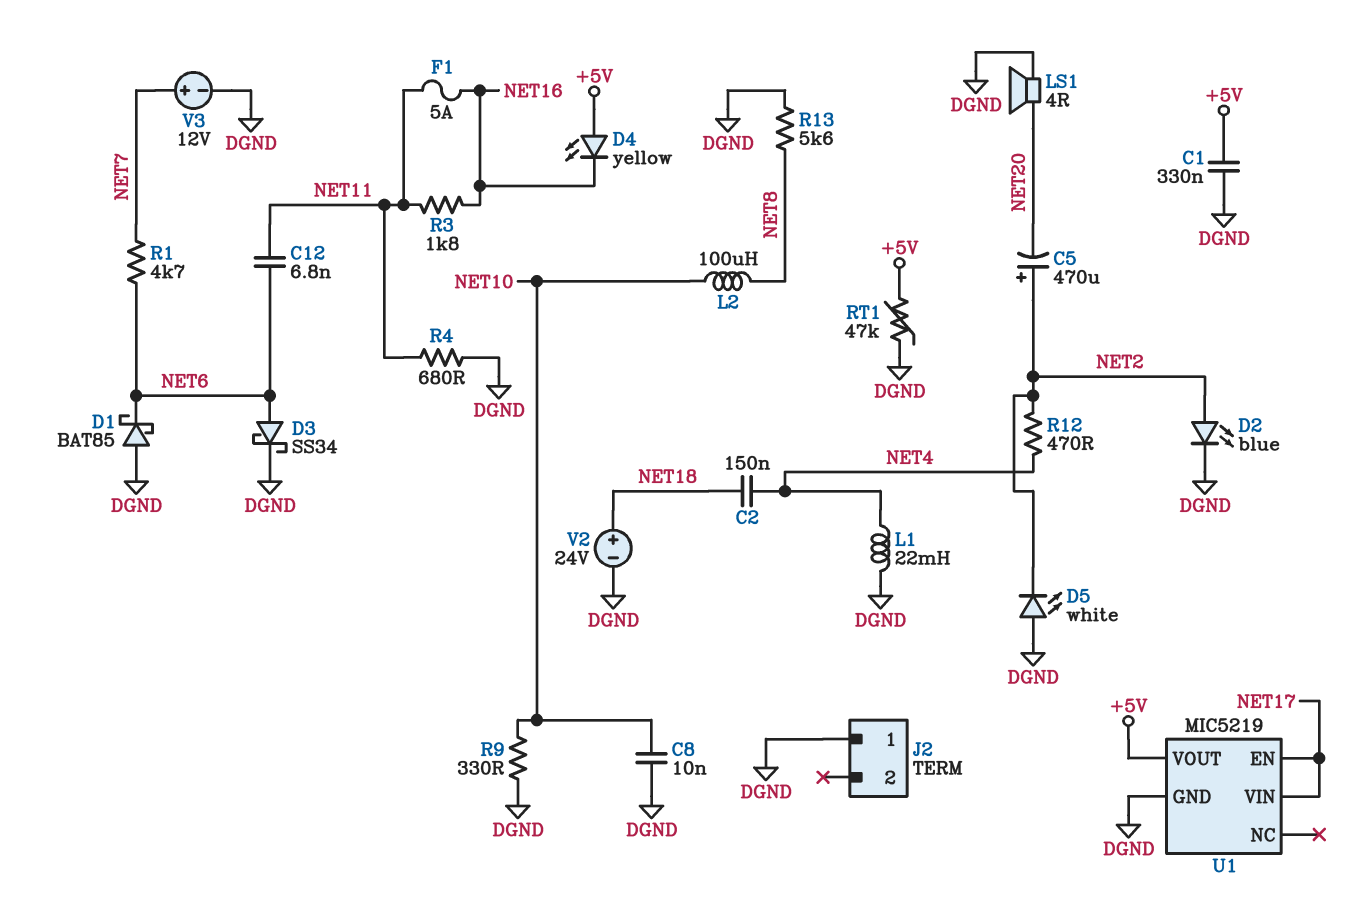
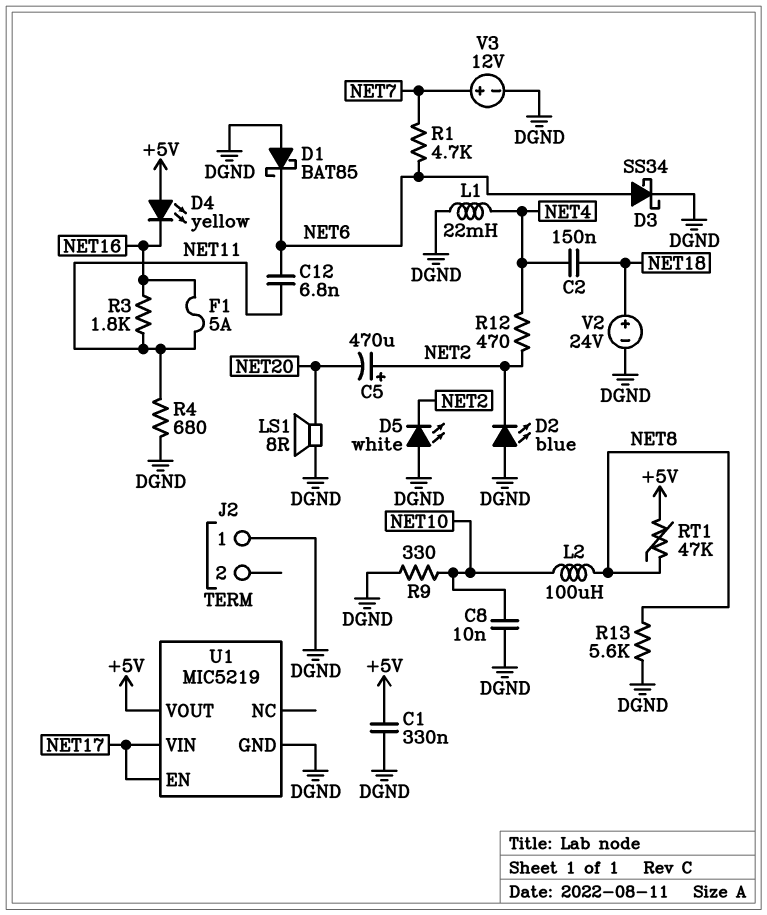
D2: LED blue (A NET2, K DGND) -> LED blue (A DGND, K NET2)
LS1: speaker 4R (DGND, NET20) -> speaker 8R (DGND, NET20)
RT1: 47k (+5V, DGND) -> 47k (+5V, NET8)

